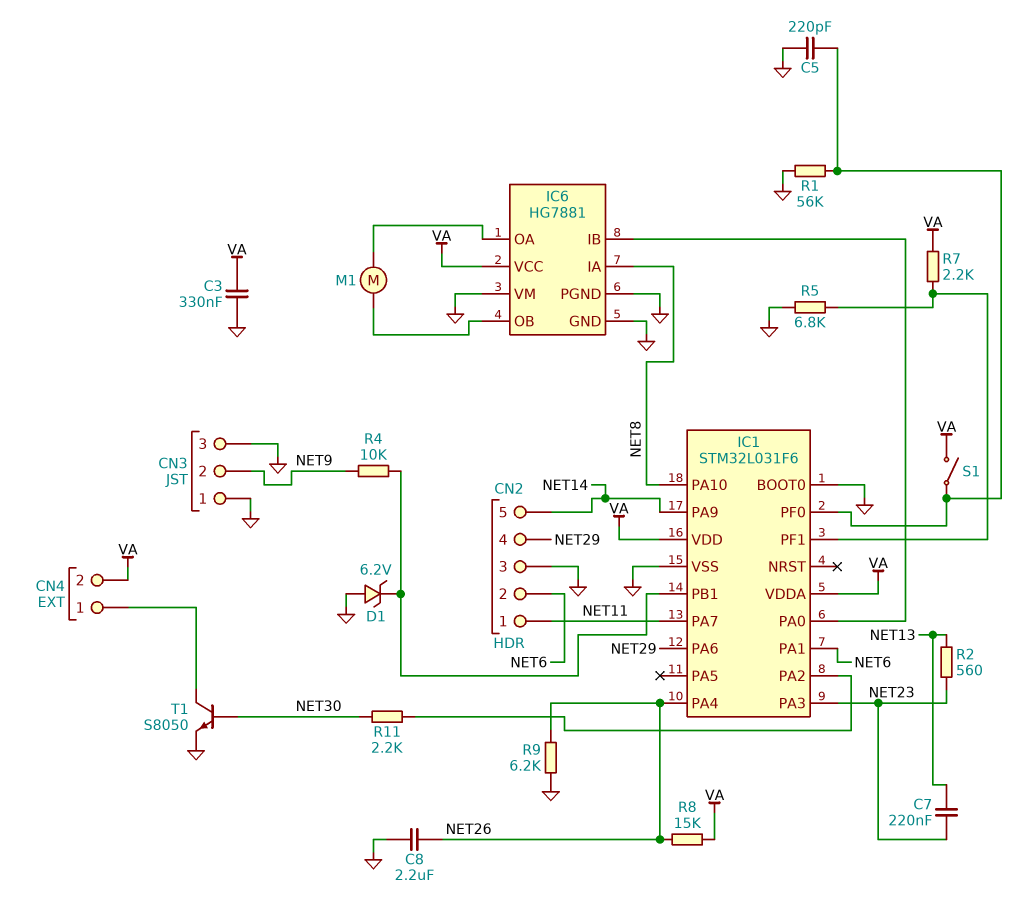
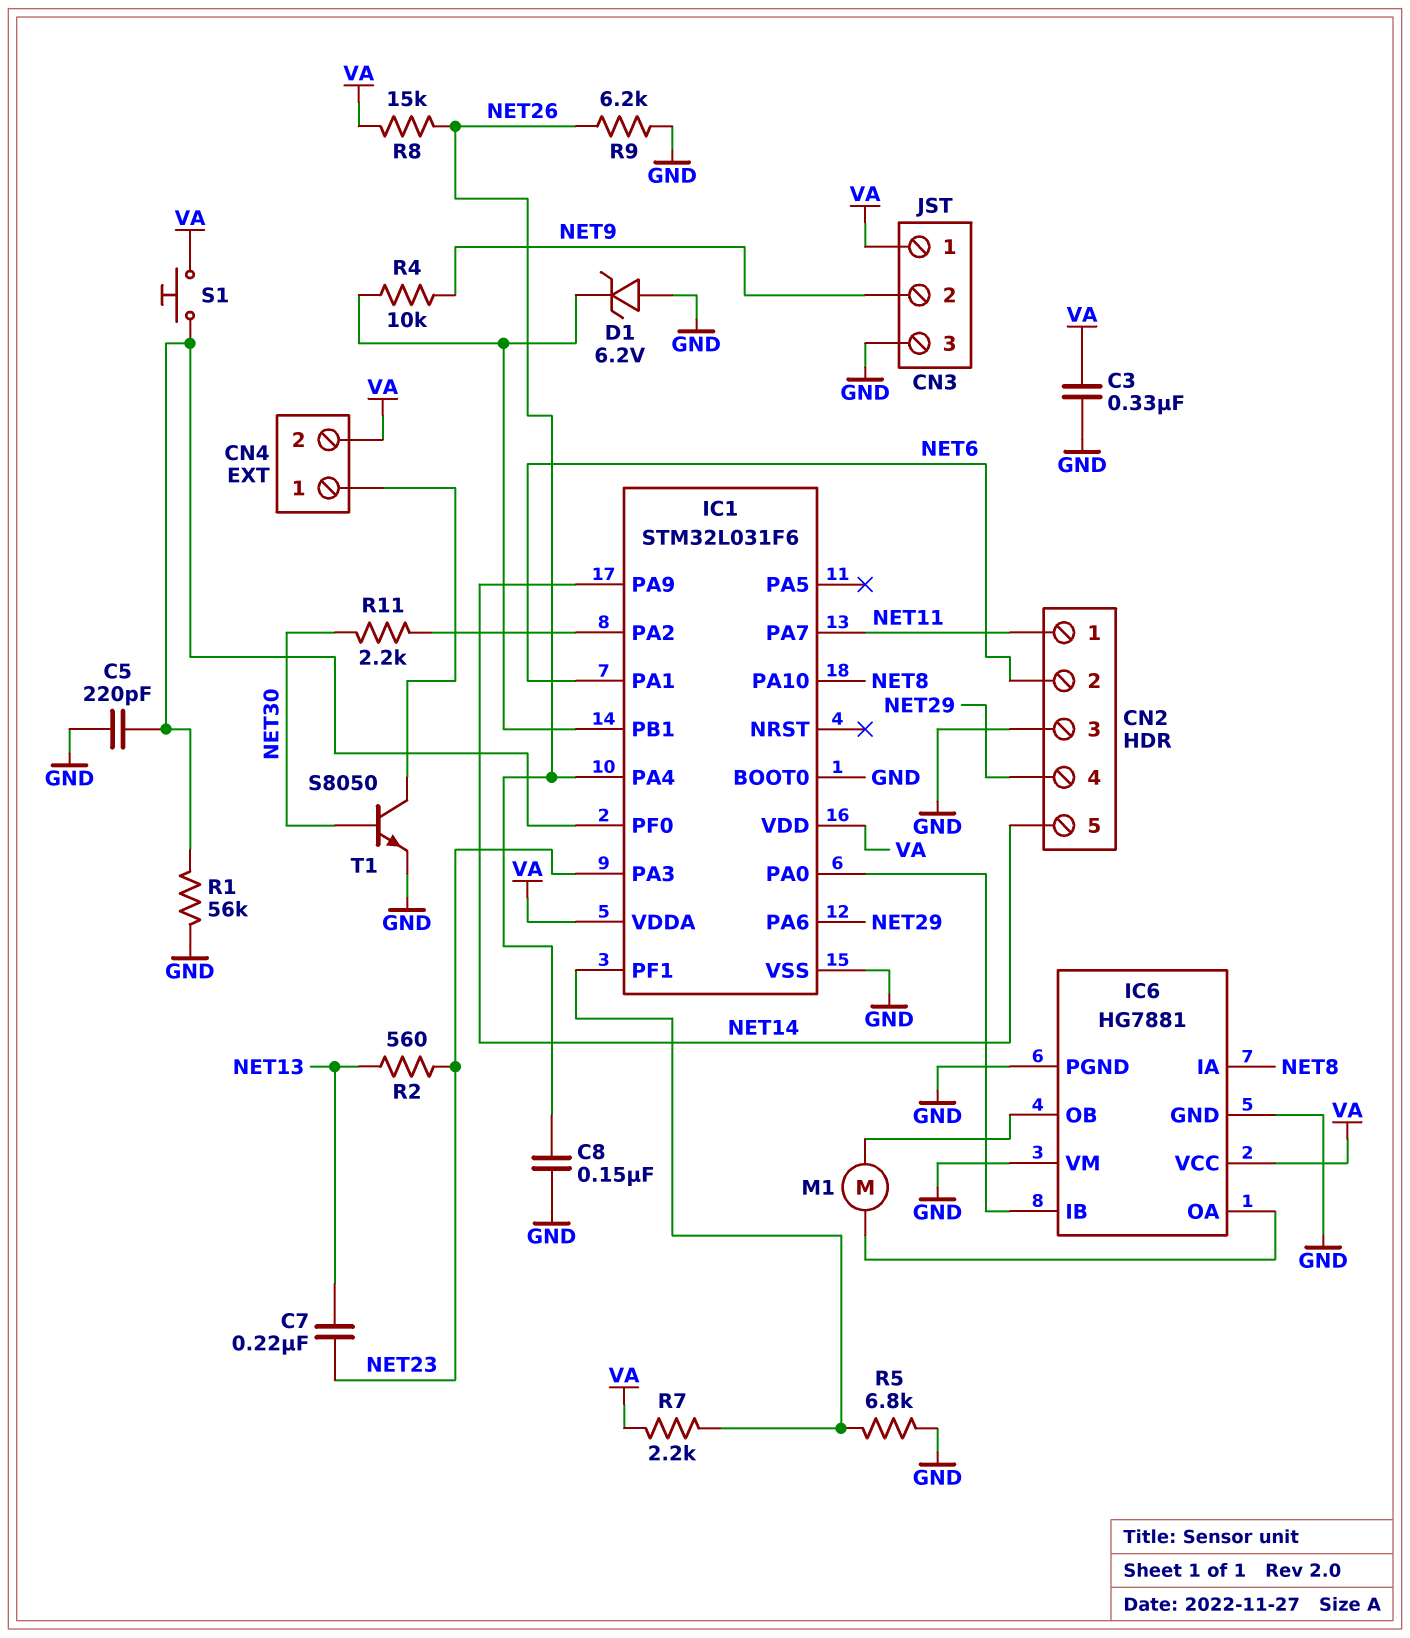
C8: 2.2uF (GND, NET26) -> 150nF (GND, NET26)
CN3 pin 1: GND -> VA
S1: switch (IC1/PF0, VA) -> button (IC1/PF0, VA)

